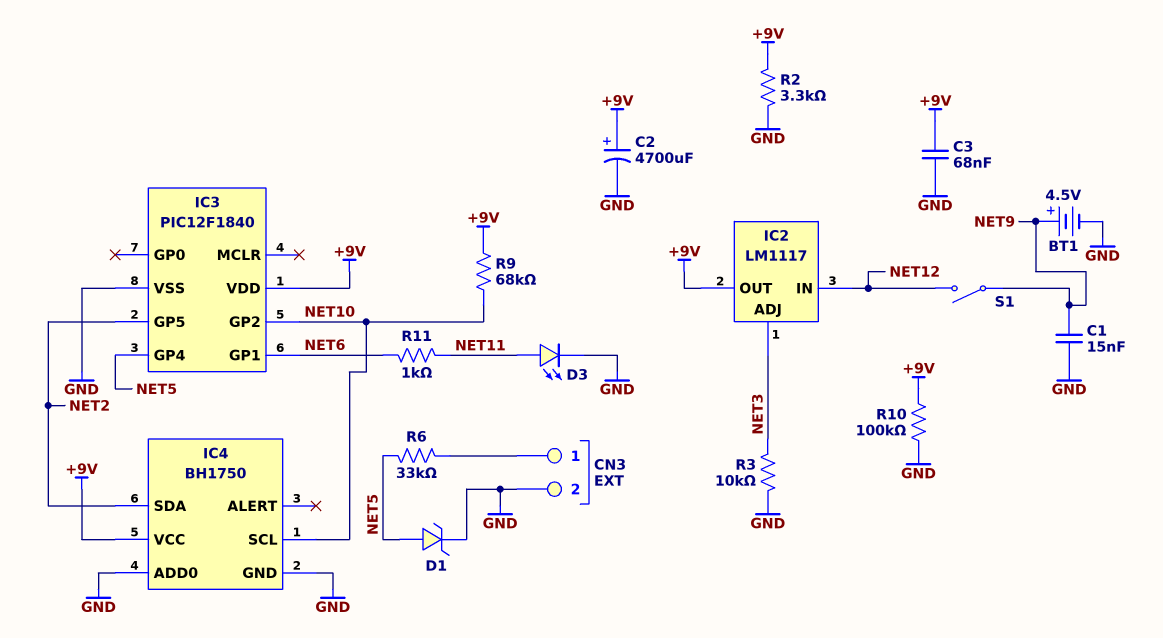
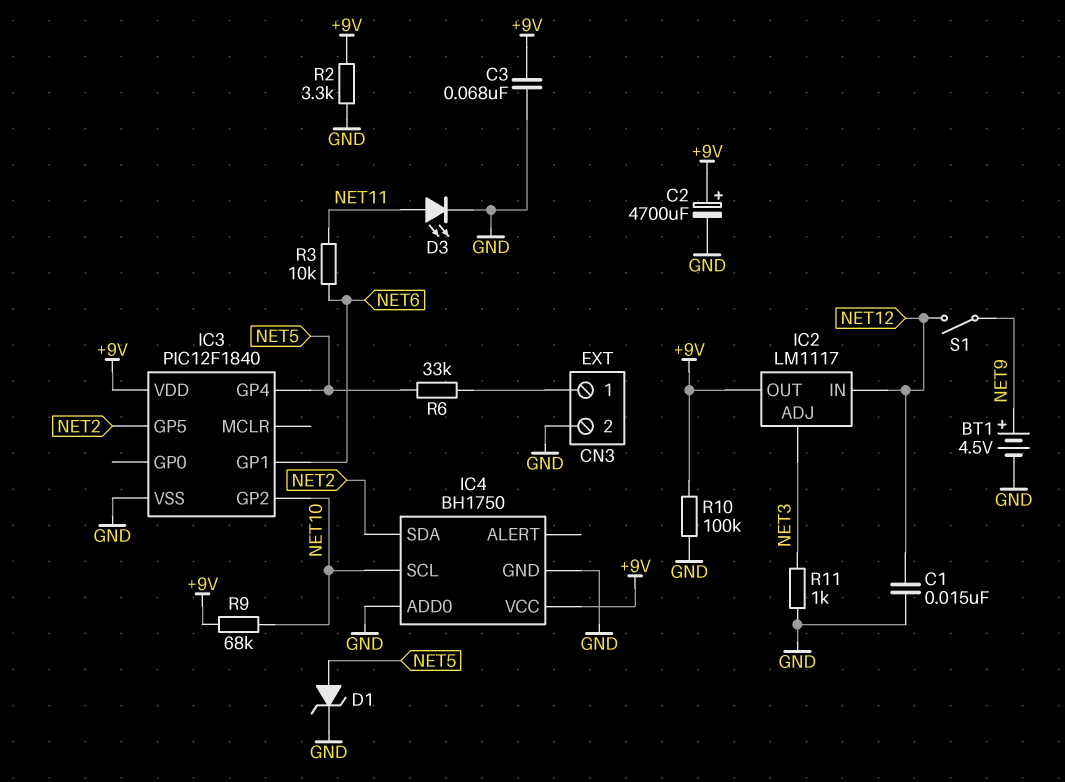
C1: 15nF (GND, NET9) -> 15nF (GND, NET12)
R3: 10k (GND, NET3) -> 10k (NET6, NET11)
R11: 1k (NET6, NET11) -> 1k (GND, NET3)

